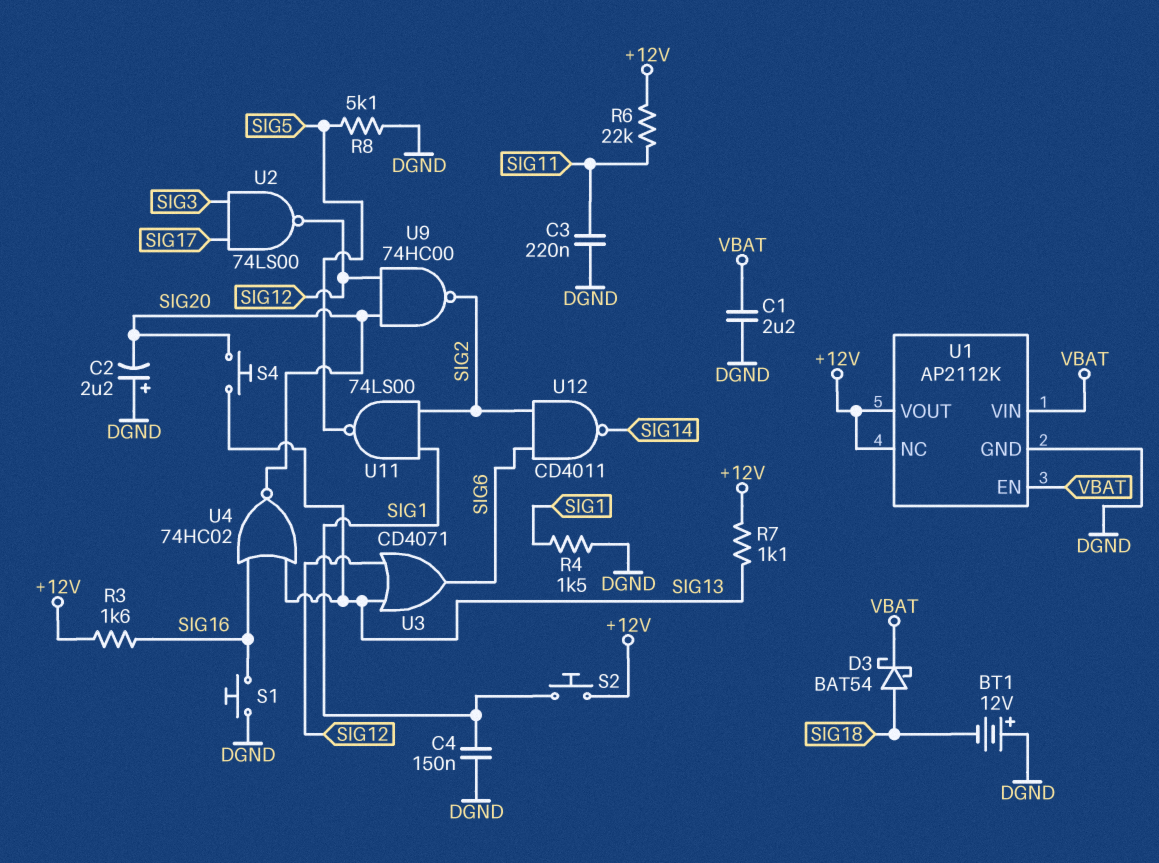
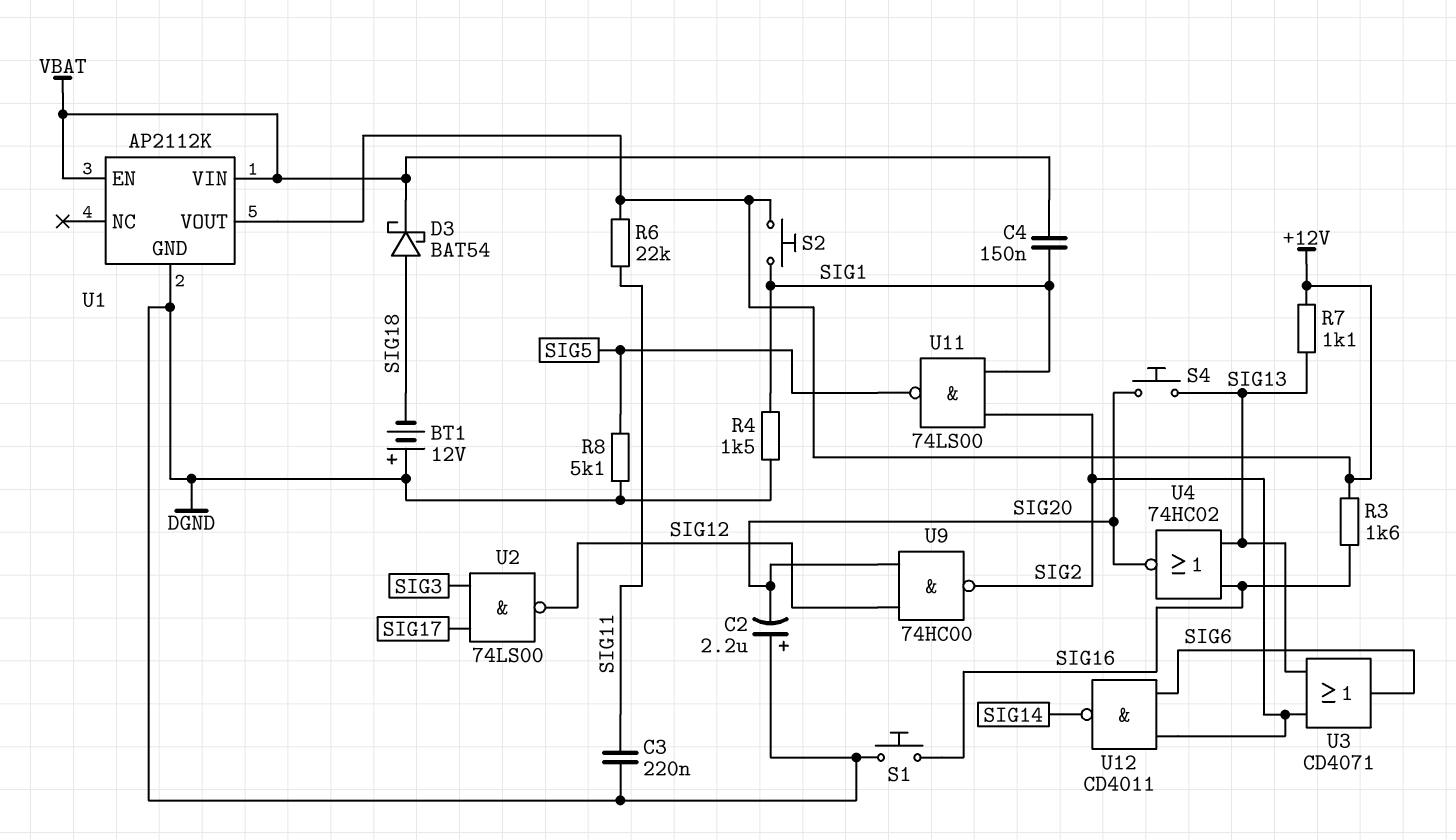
C1: 2.2uF (DGND, VBAT) -> none
C4: 150nF (DGND, SIG1) -> 150nF (SIG1, VBAT)
U1 pin NC: +12V -> none
U3: OR CD4071 (in SIG12, in SIG13, out SIG6) -> OR CD4071 (in SIG2, in SIG13, out SIG6)

